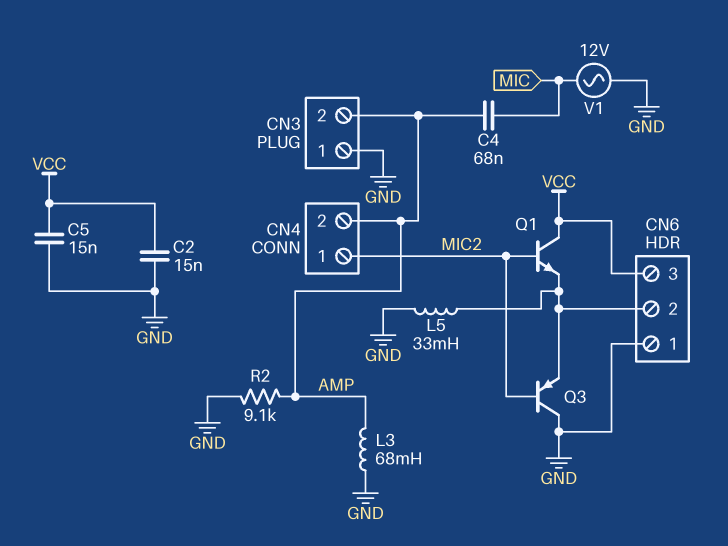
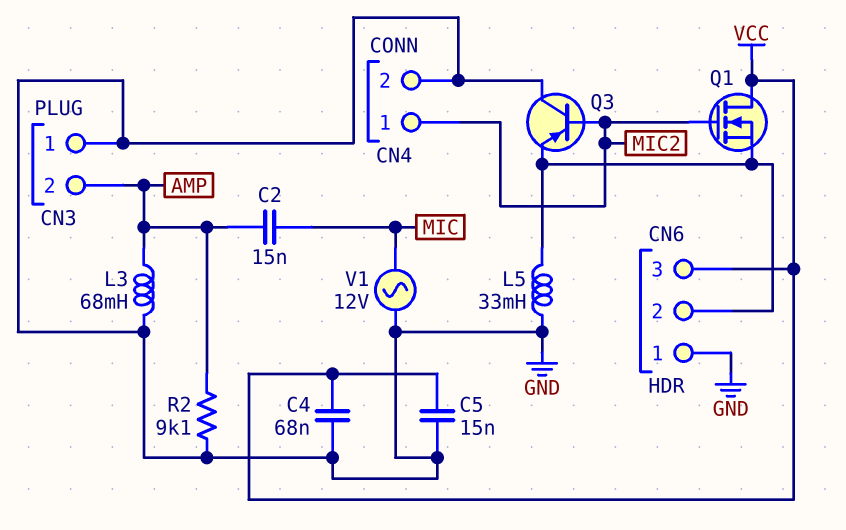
C2: 15nF (GND, VCC) -> 15nF (AMP, MIC)
C4: 68nF (AMP, MIC) -> 68nF (GND, VCC)
CN4 pin 2: AMP -> GND
Q1: NPN (B MIC2, C VCC, E CN6/2) -> NMOS (G MIC2, D VCC, S CN6/2)

